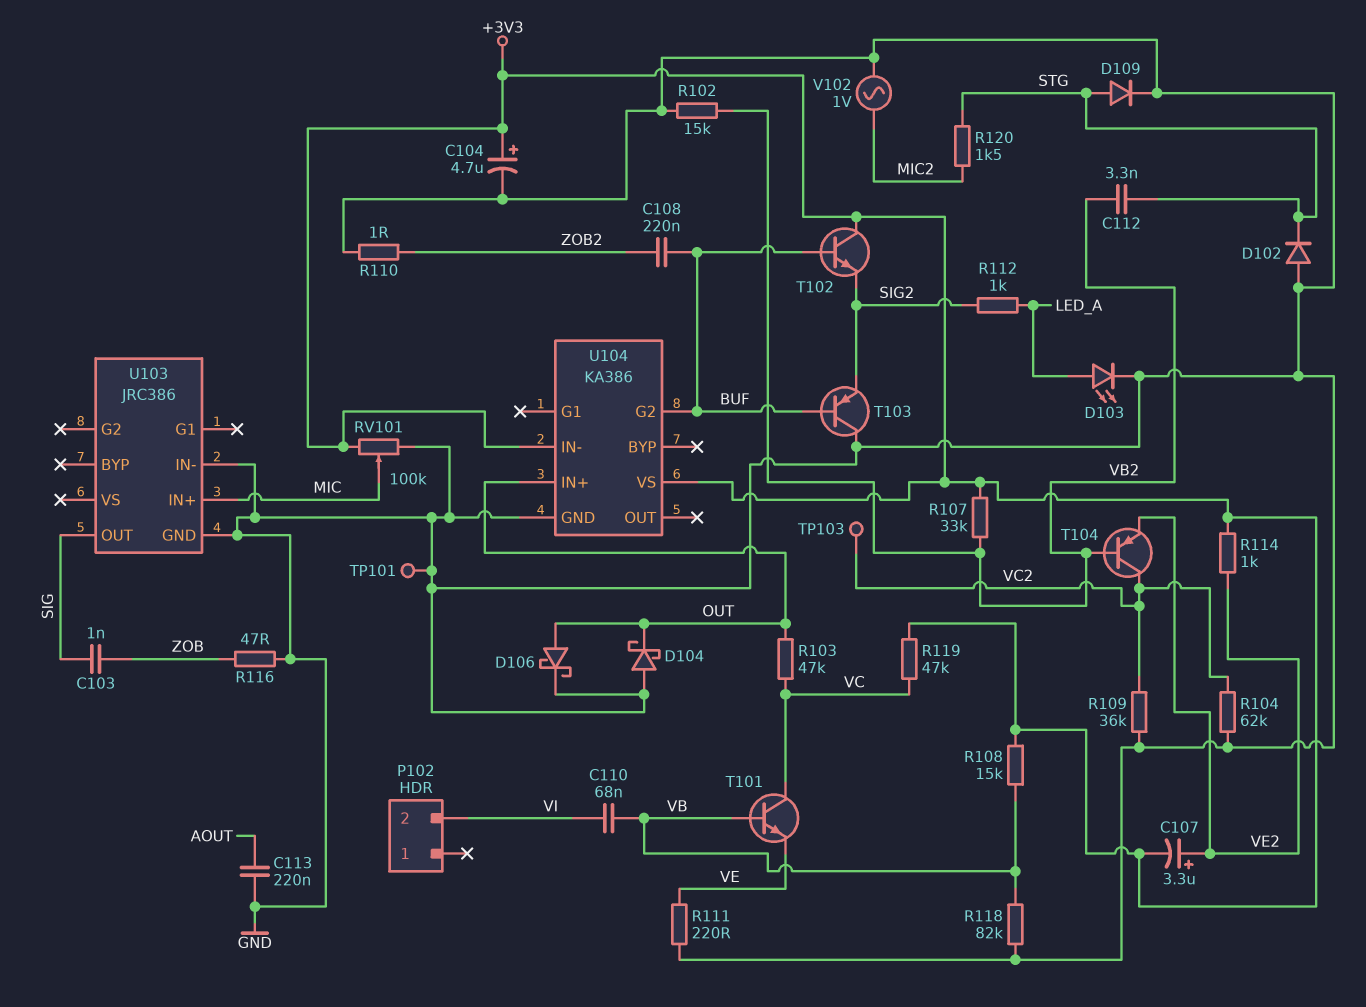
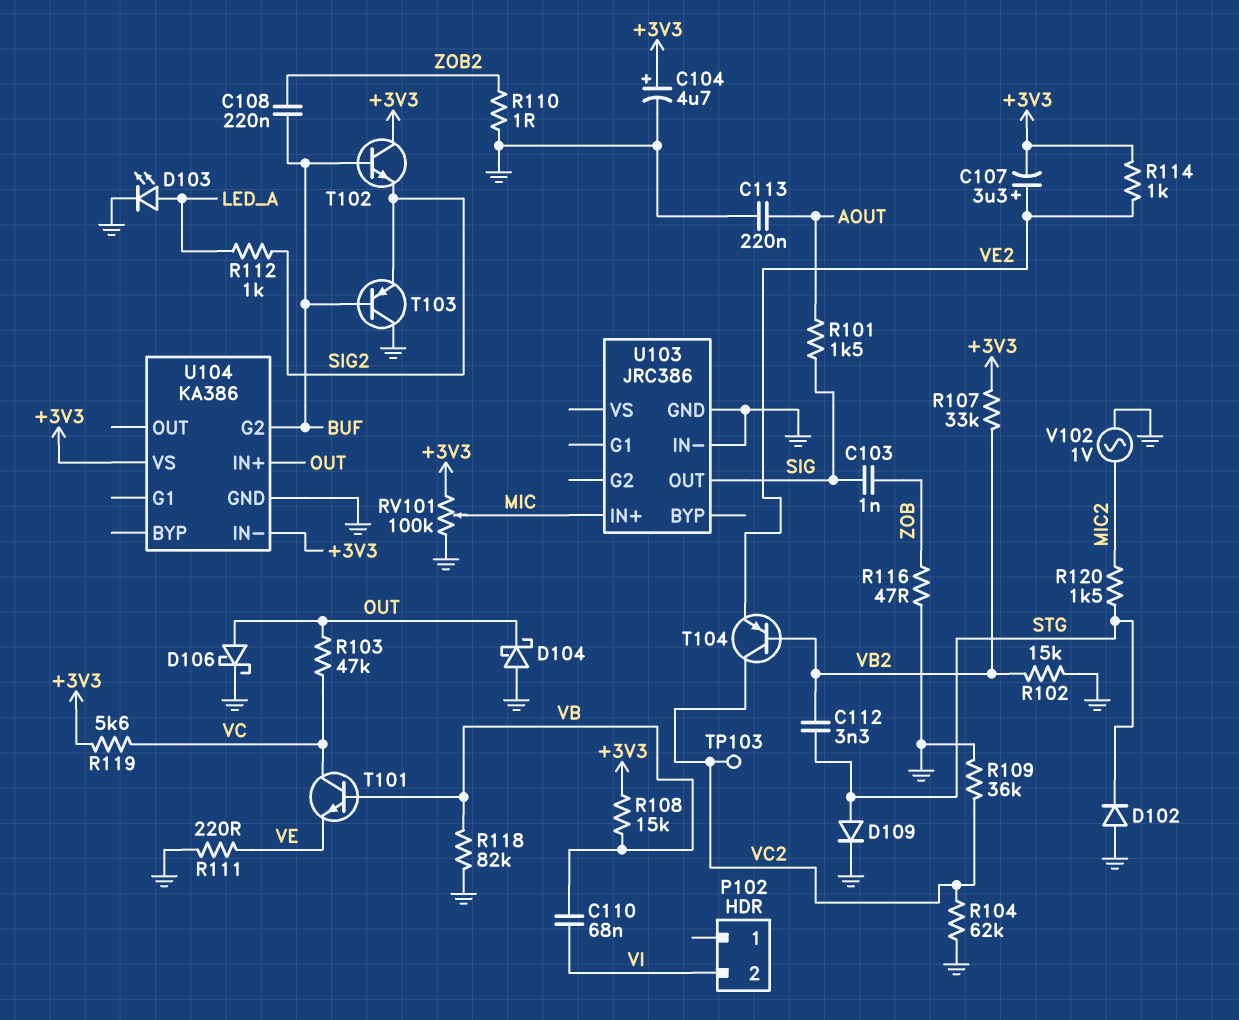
R101: none -> 1.5k (AOUT, SIG)
R119: 47k (+3V3, VC) -> 5.6k (+3V3, VC)
TP101: test point (GND) -> none

